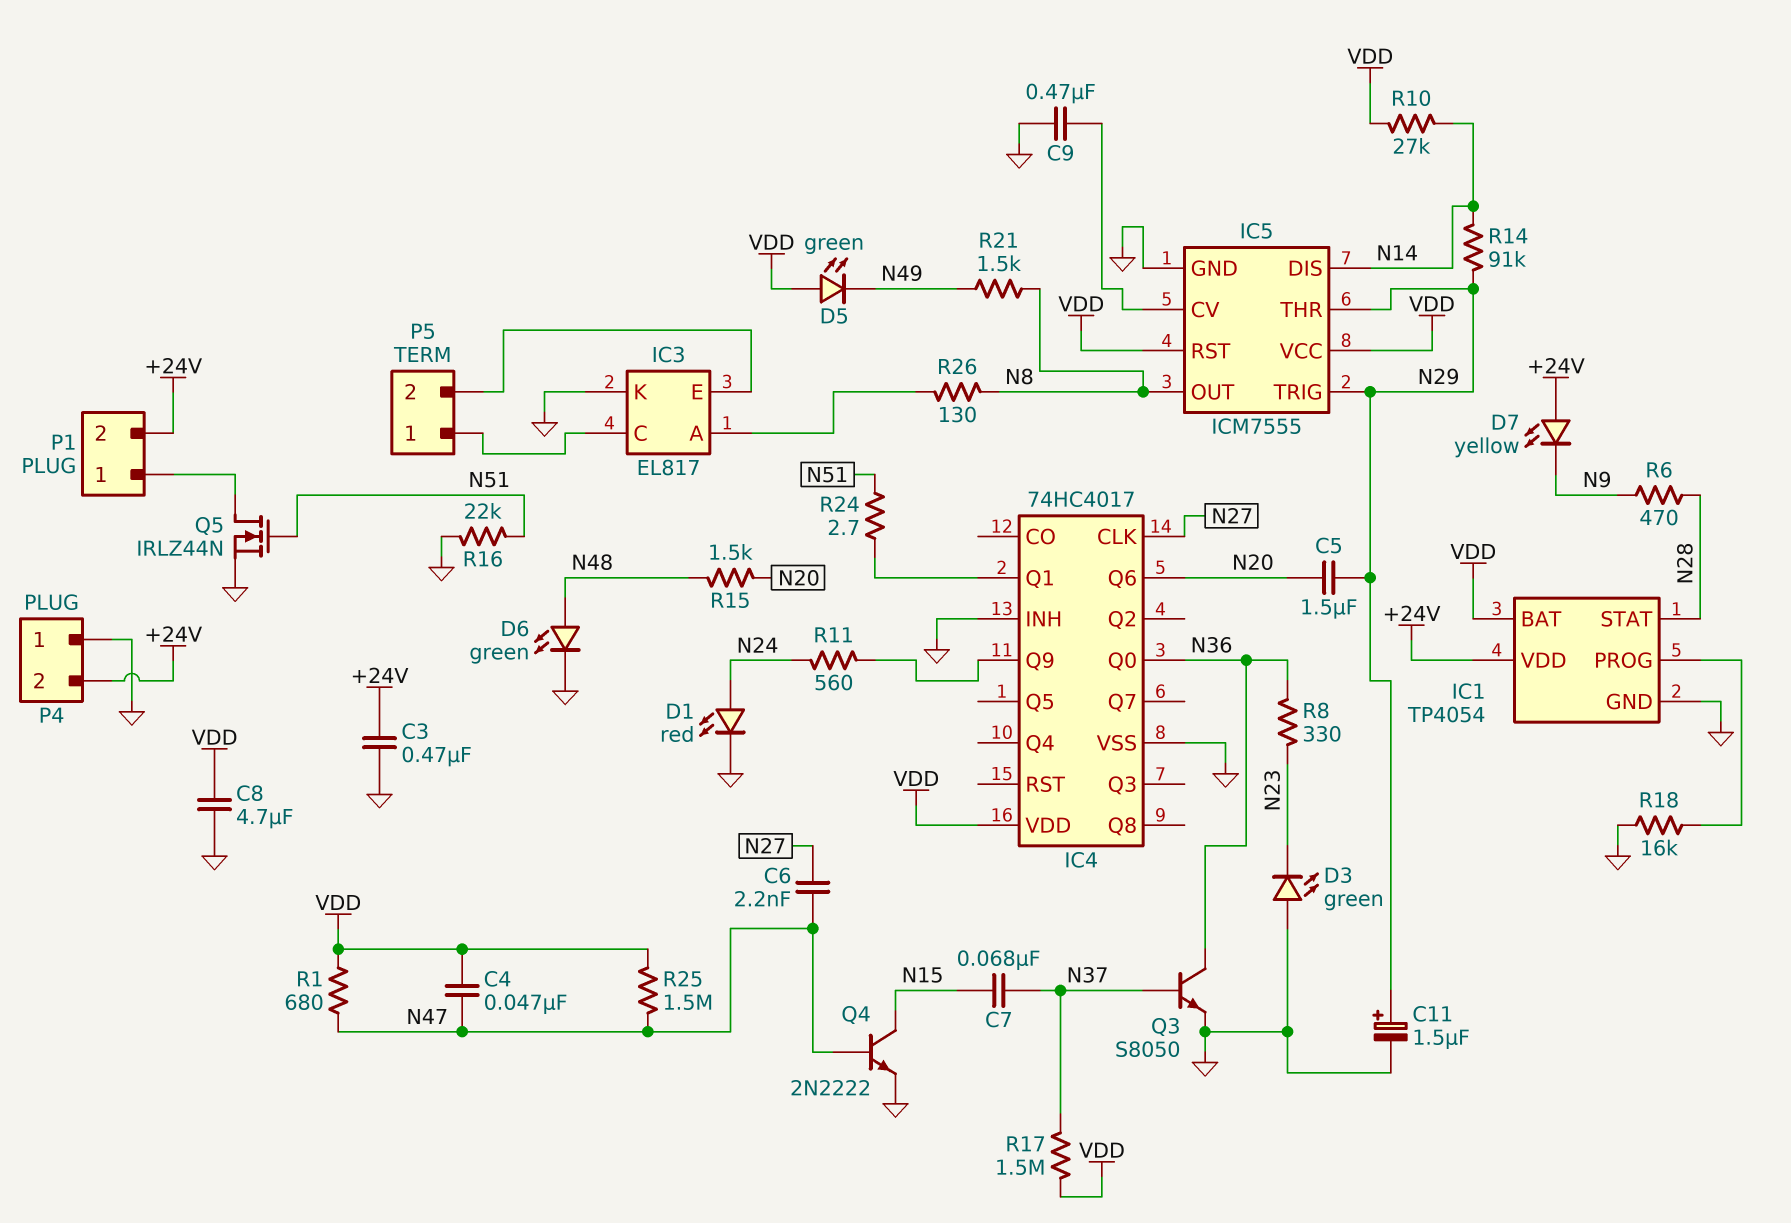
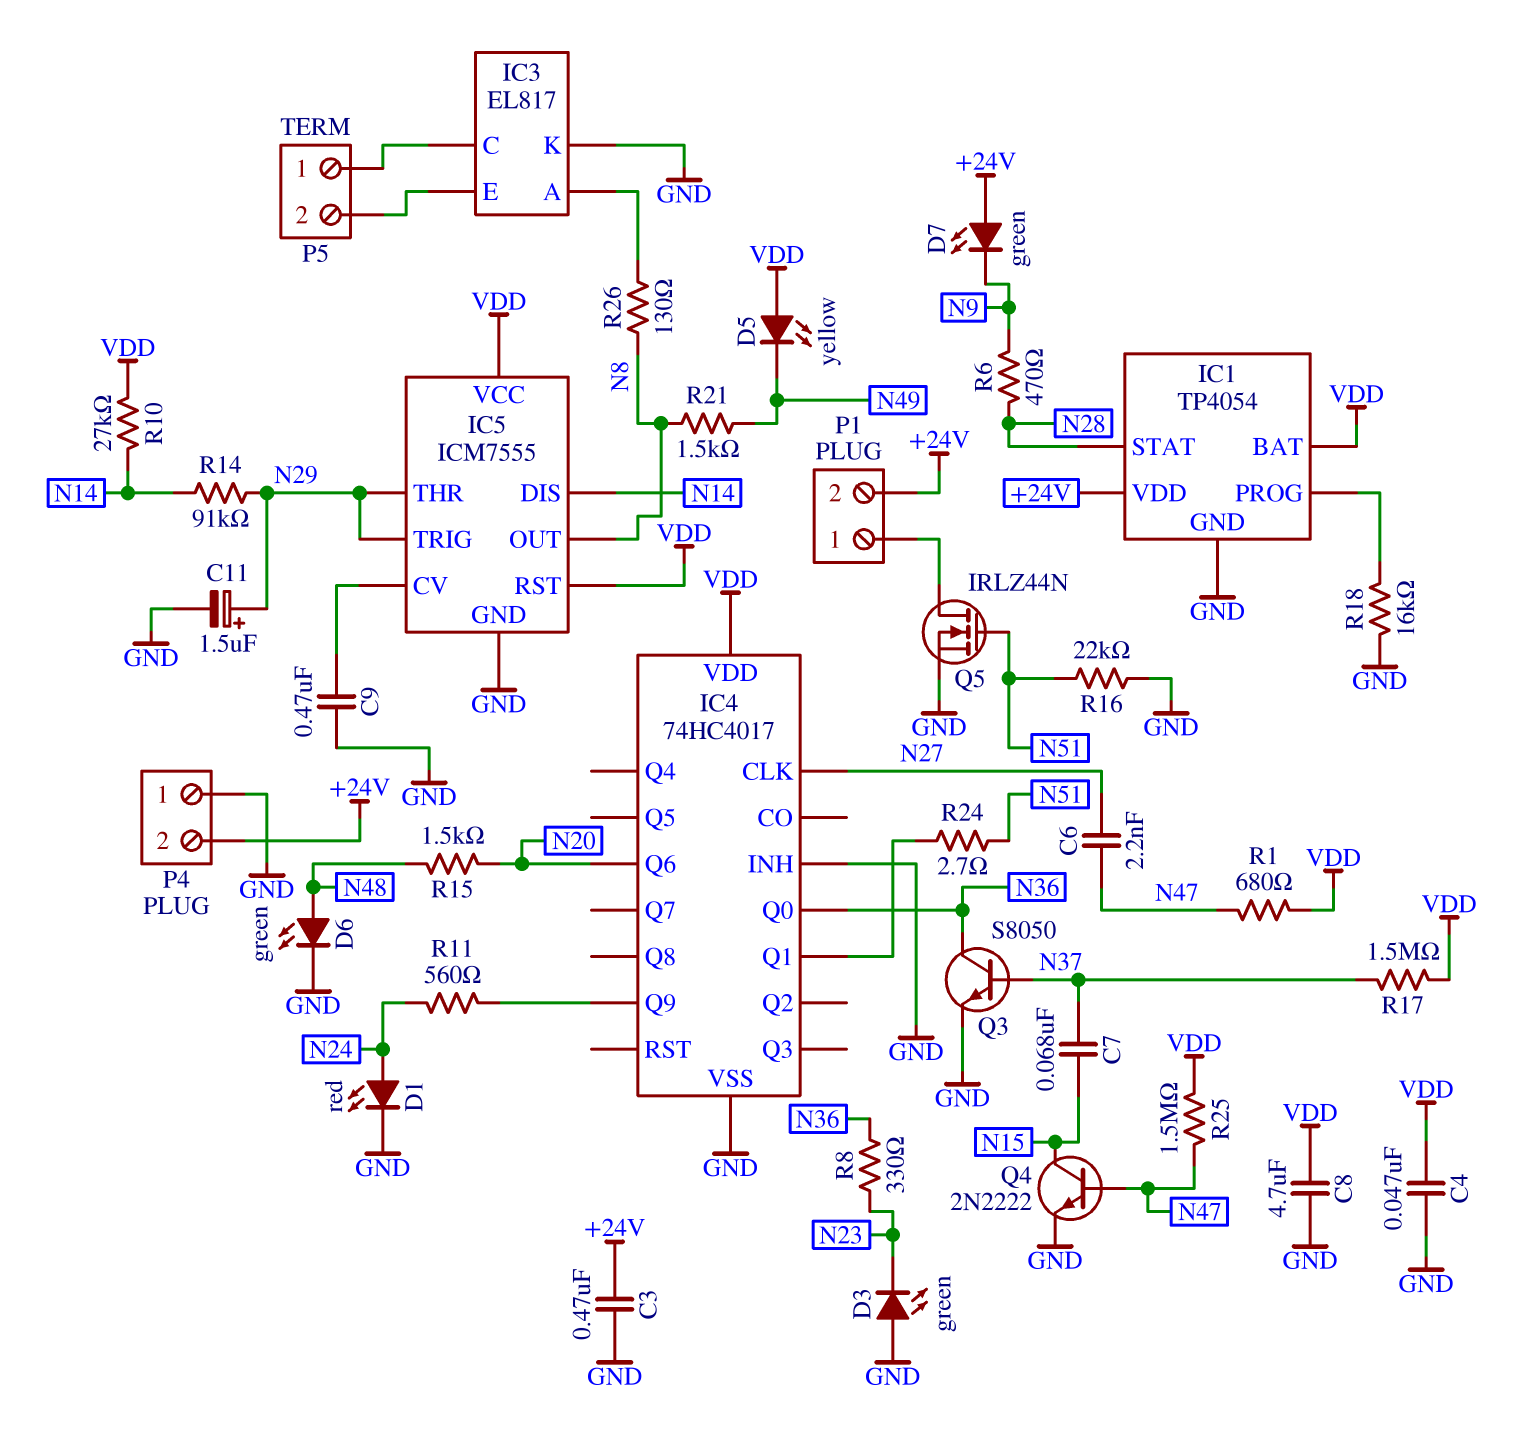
C4: 47nF (N47, VDD) -> 47nF (GND, VDD)
C5: 1.5uF (N20, N29) -> none
D5: LED green (A VDD, K N49) -> LED yellow (A VDD, K N49)
D7: LED yellow (A +24V, K N9) -> LED green (A +24V, K N9)

